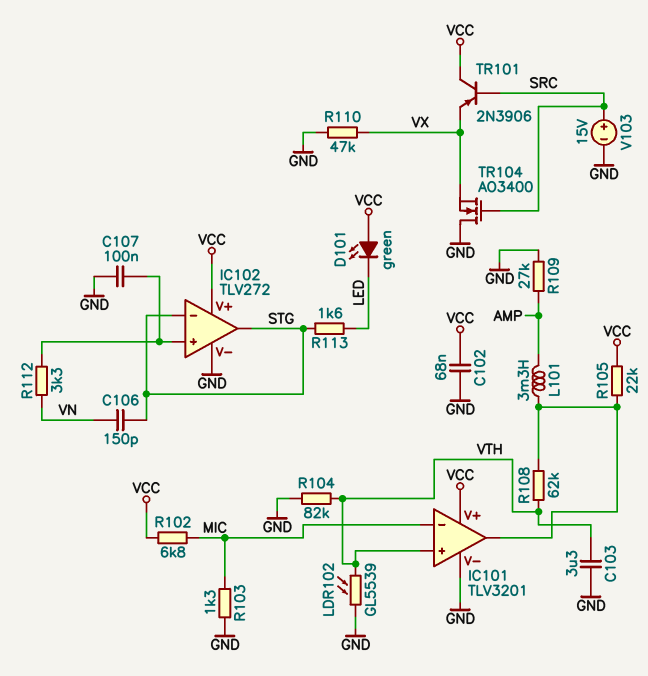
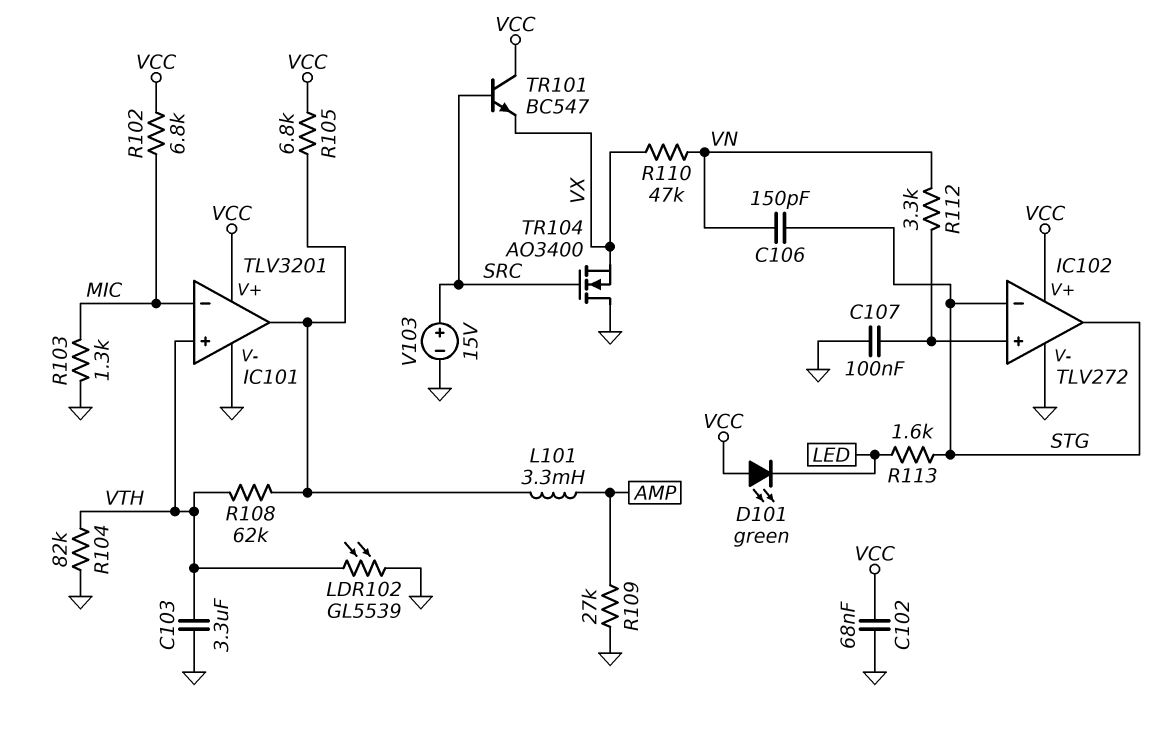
R105: 22k (IC101/out, VCC) -> 6.8k (IC101/out, VCC)
R110: 47k (GND, VX) -> 47k (VN, VX)
TR101: PNP 2N3906 (B SRC, C VCC, E VX) -> NPN BC547 (B SRC, C VCC, E VX)

